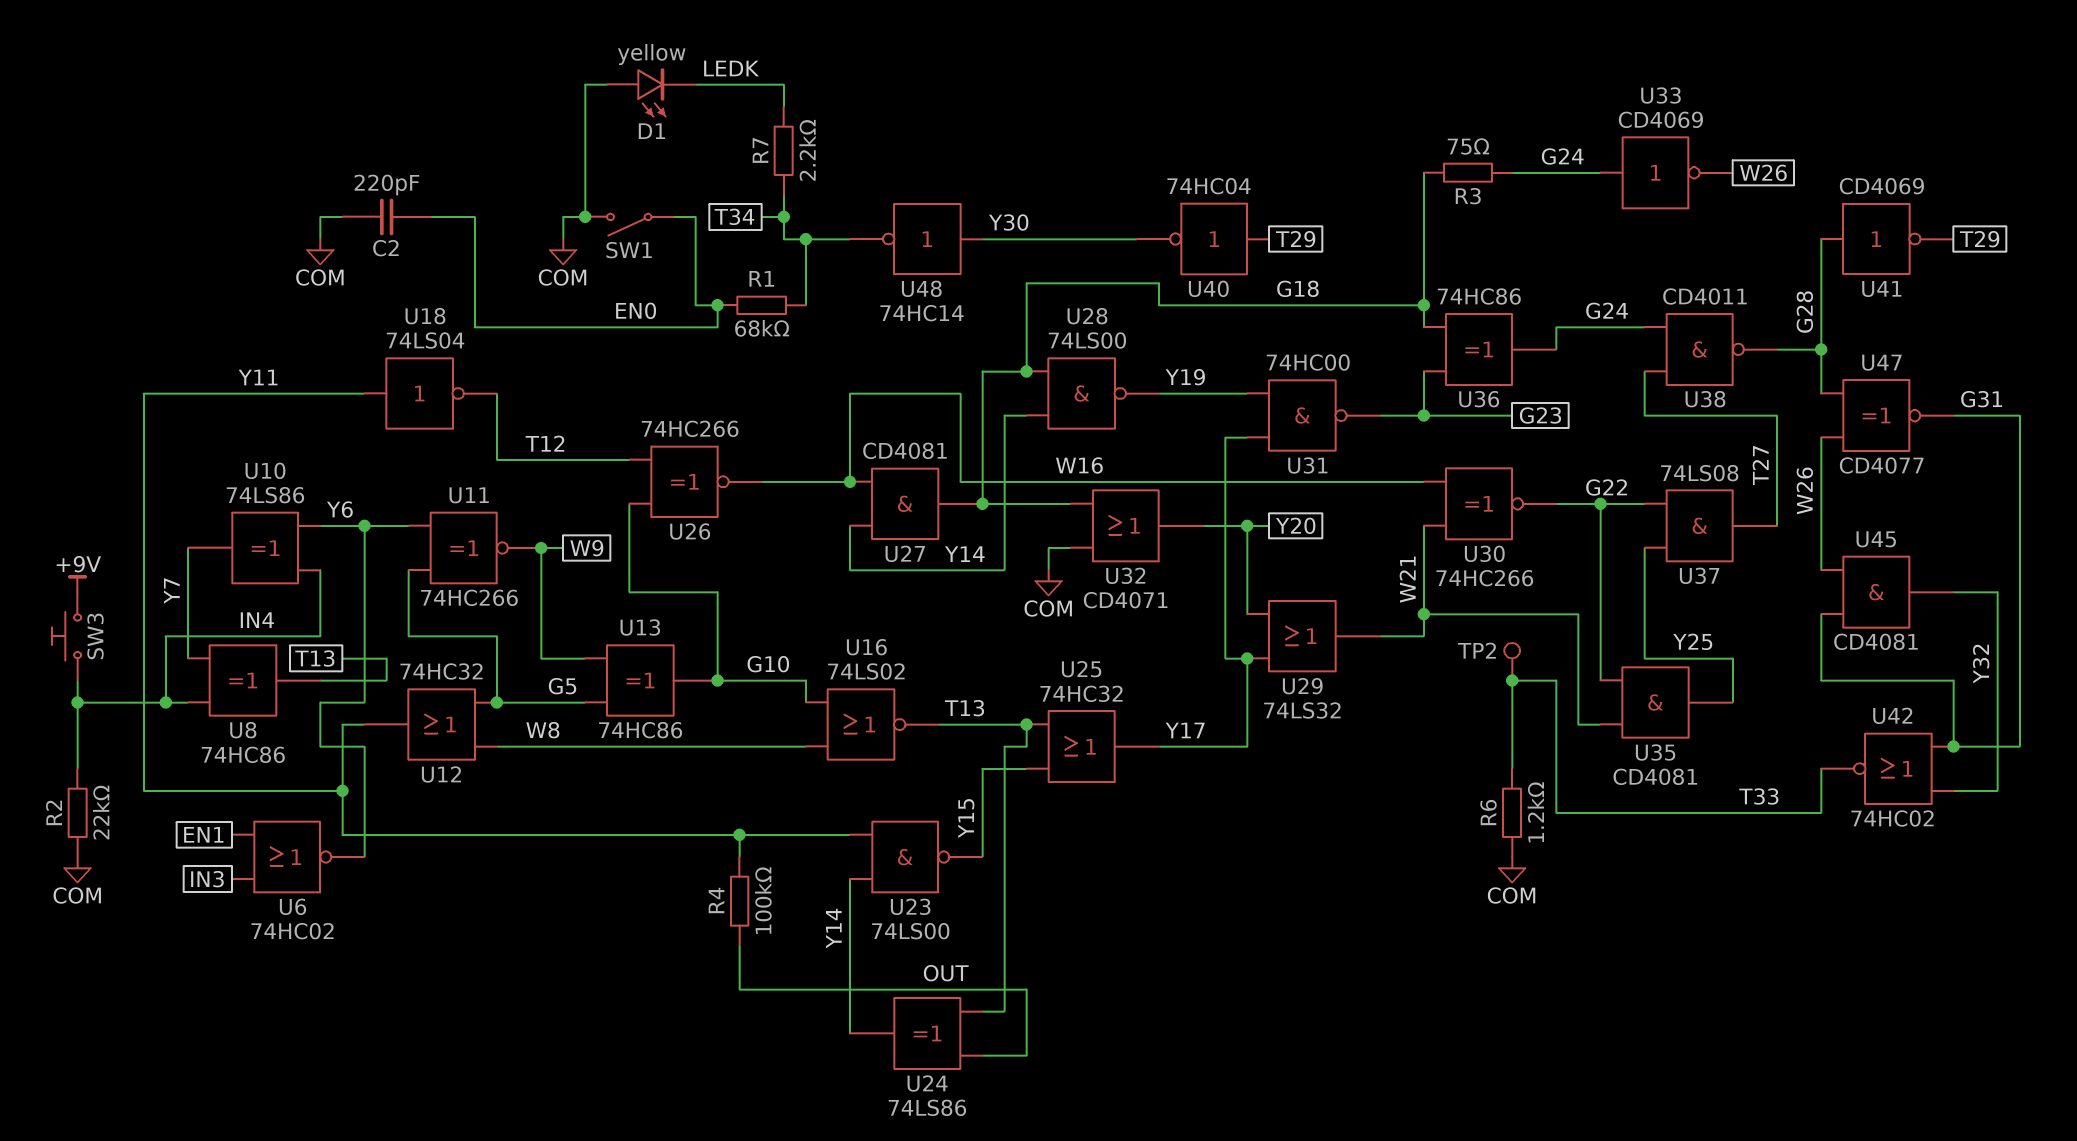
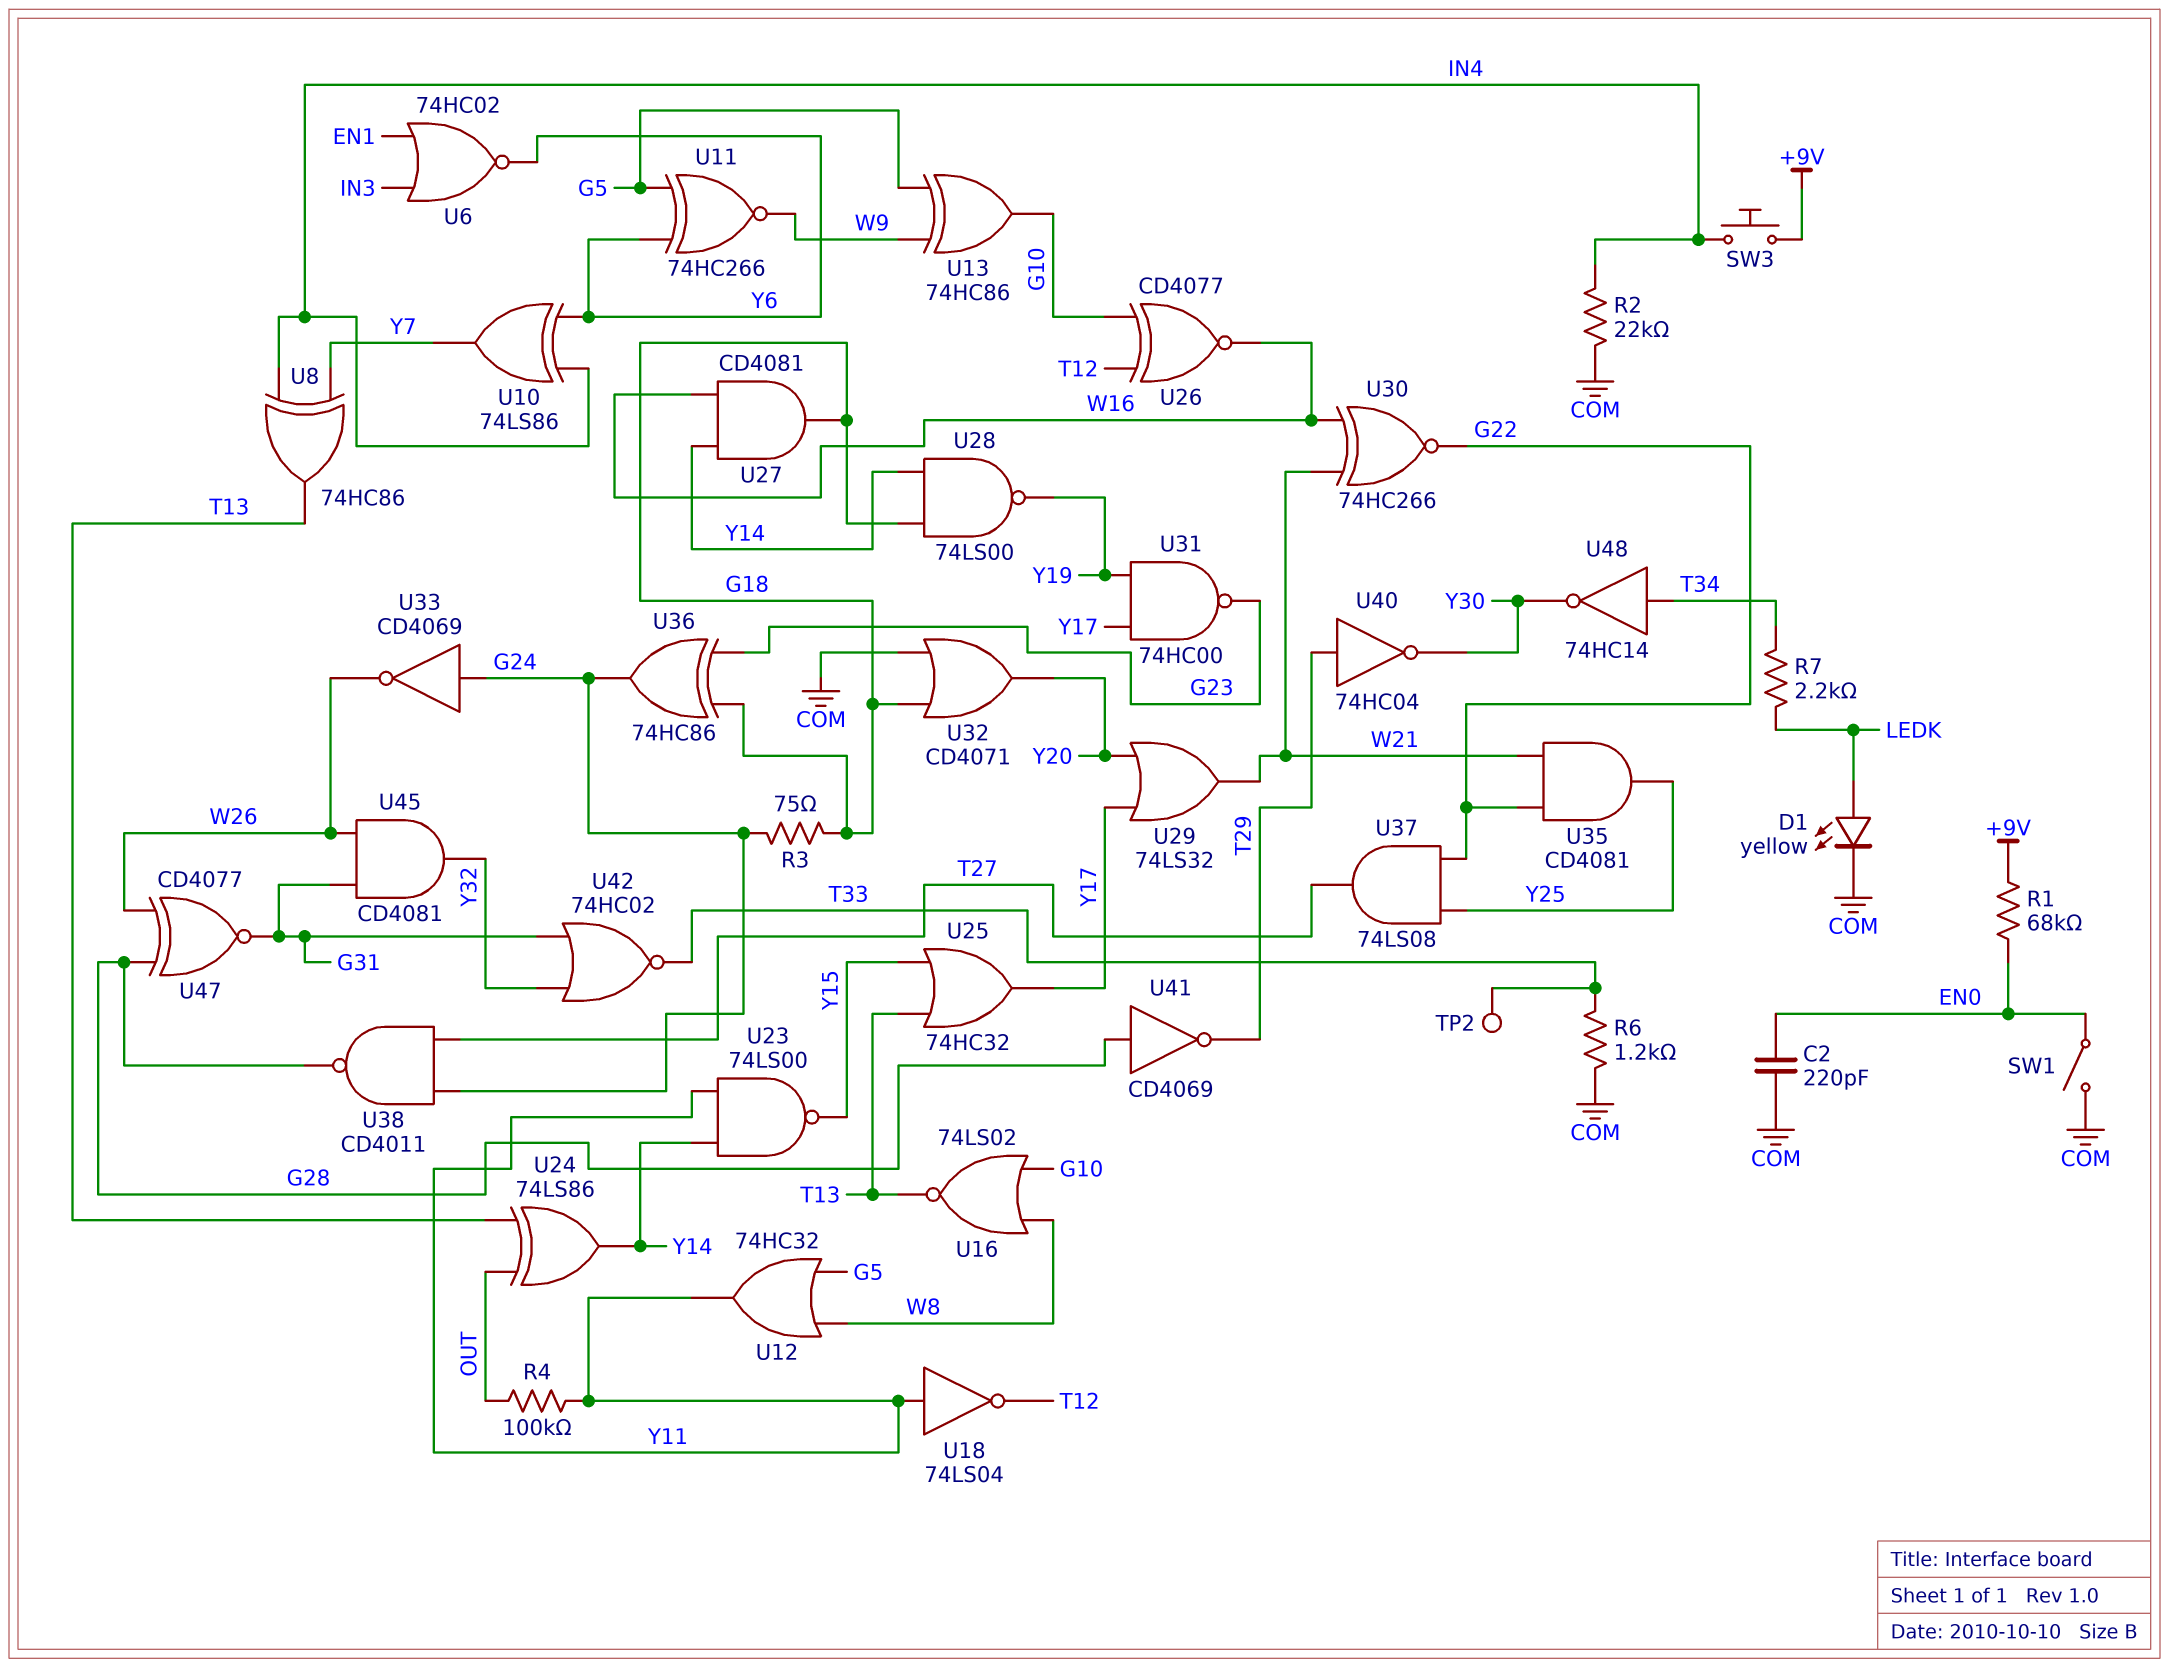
D1: LED yellow (A COM, K LEDK) -> LED yellow (A LEDK, K COM)
R1: 68k (EN0, T34) -> 68k (+9V, EN0)
U26: XNOR 74HC266 (in G10, in T12, out W16) -> XNOR CD4077 (in G10, in T12, out W16)
U48: NOT 74HC14 (in Y30, out T34) -> NOT 74HC14 (in T34, out Y30)

